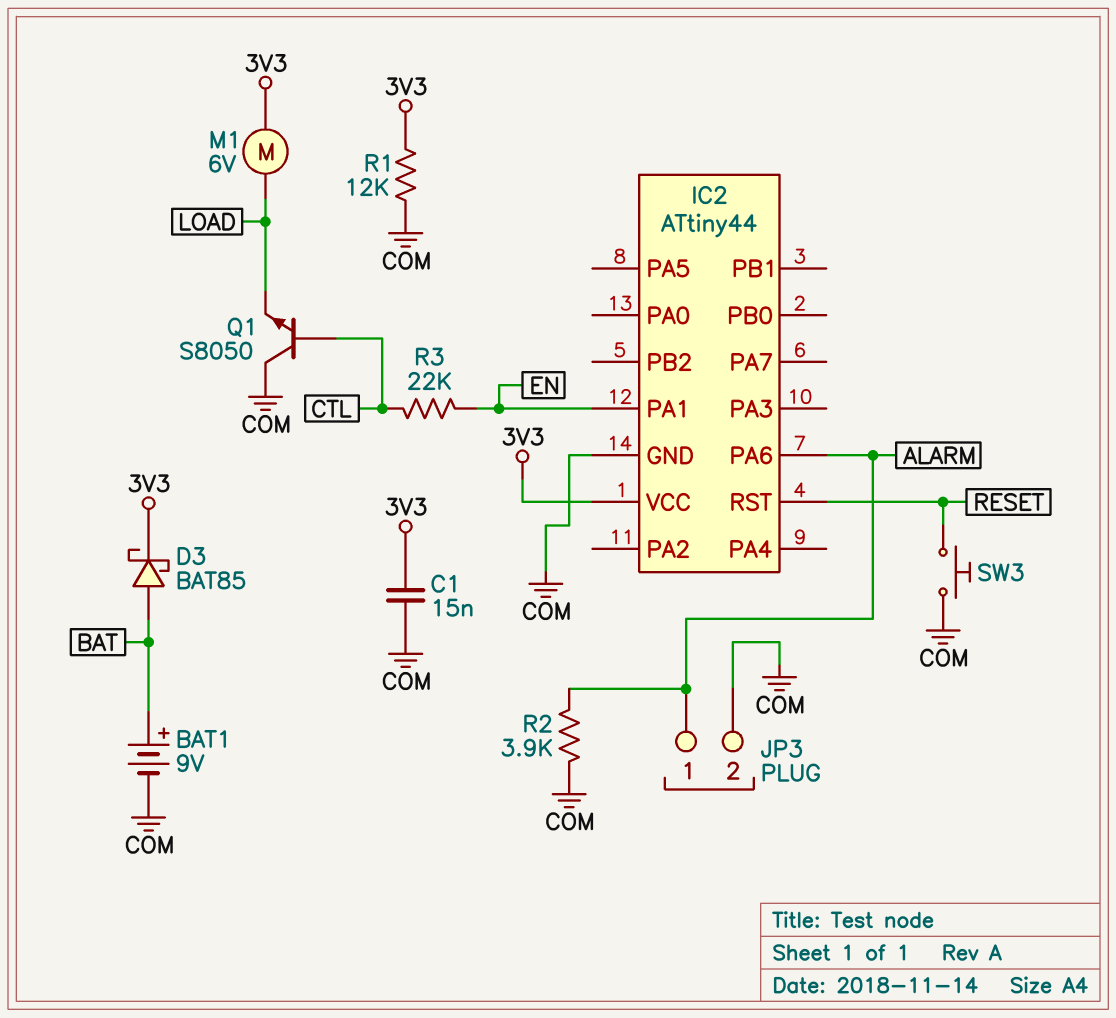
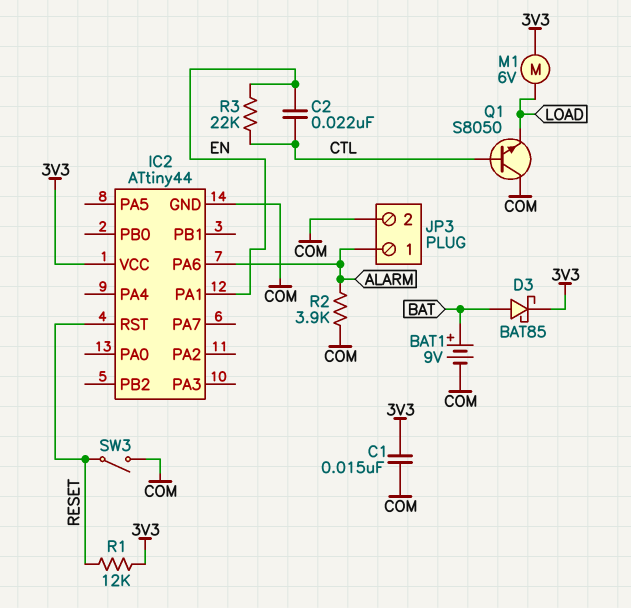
C2: none -> 22nF (CTL, EN)
R1: 12k (3V3, COM) -> 12k (3V3, RESET)
SW3: button (COM, RESET) -> switch (COM, RESET)

